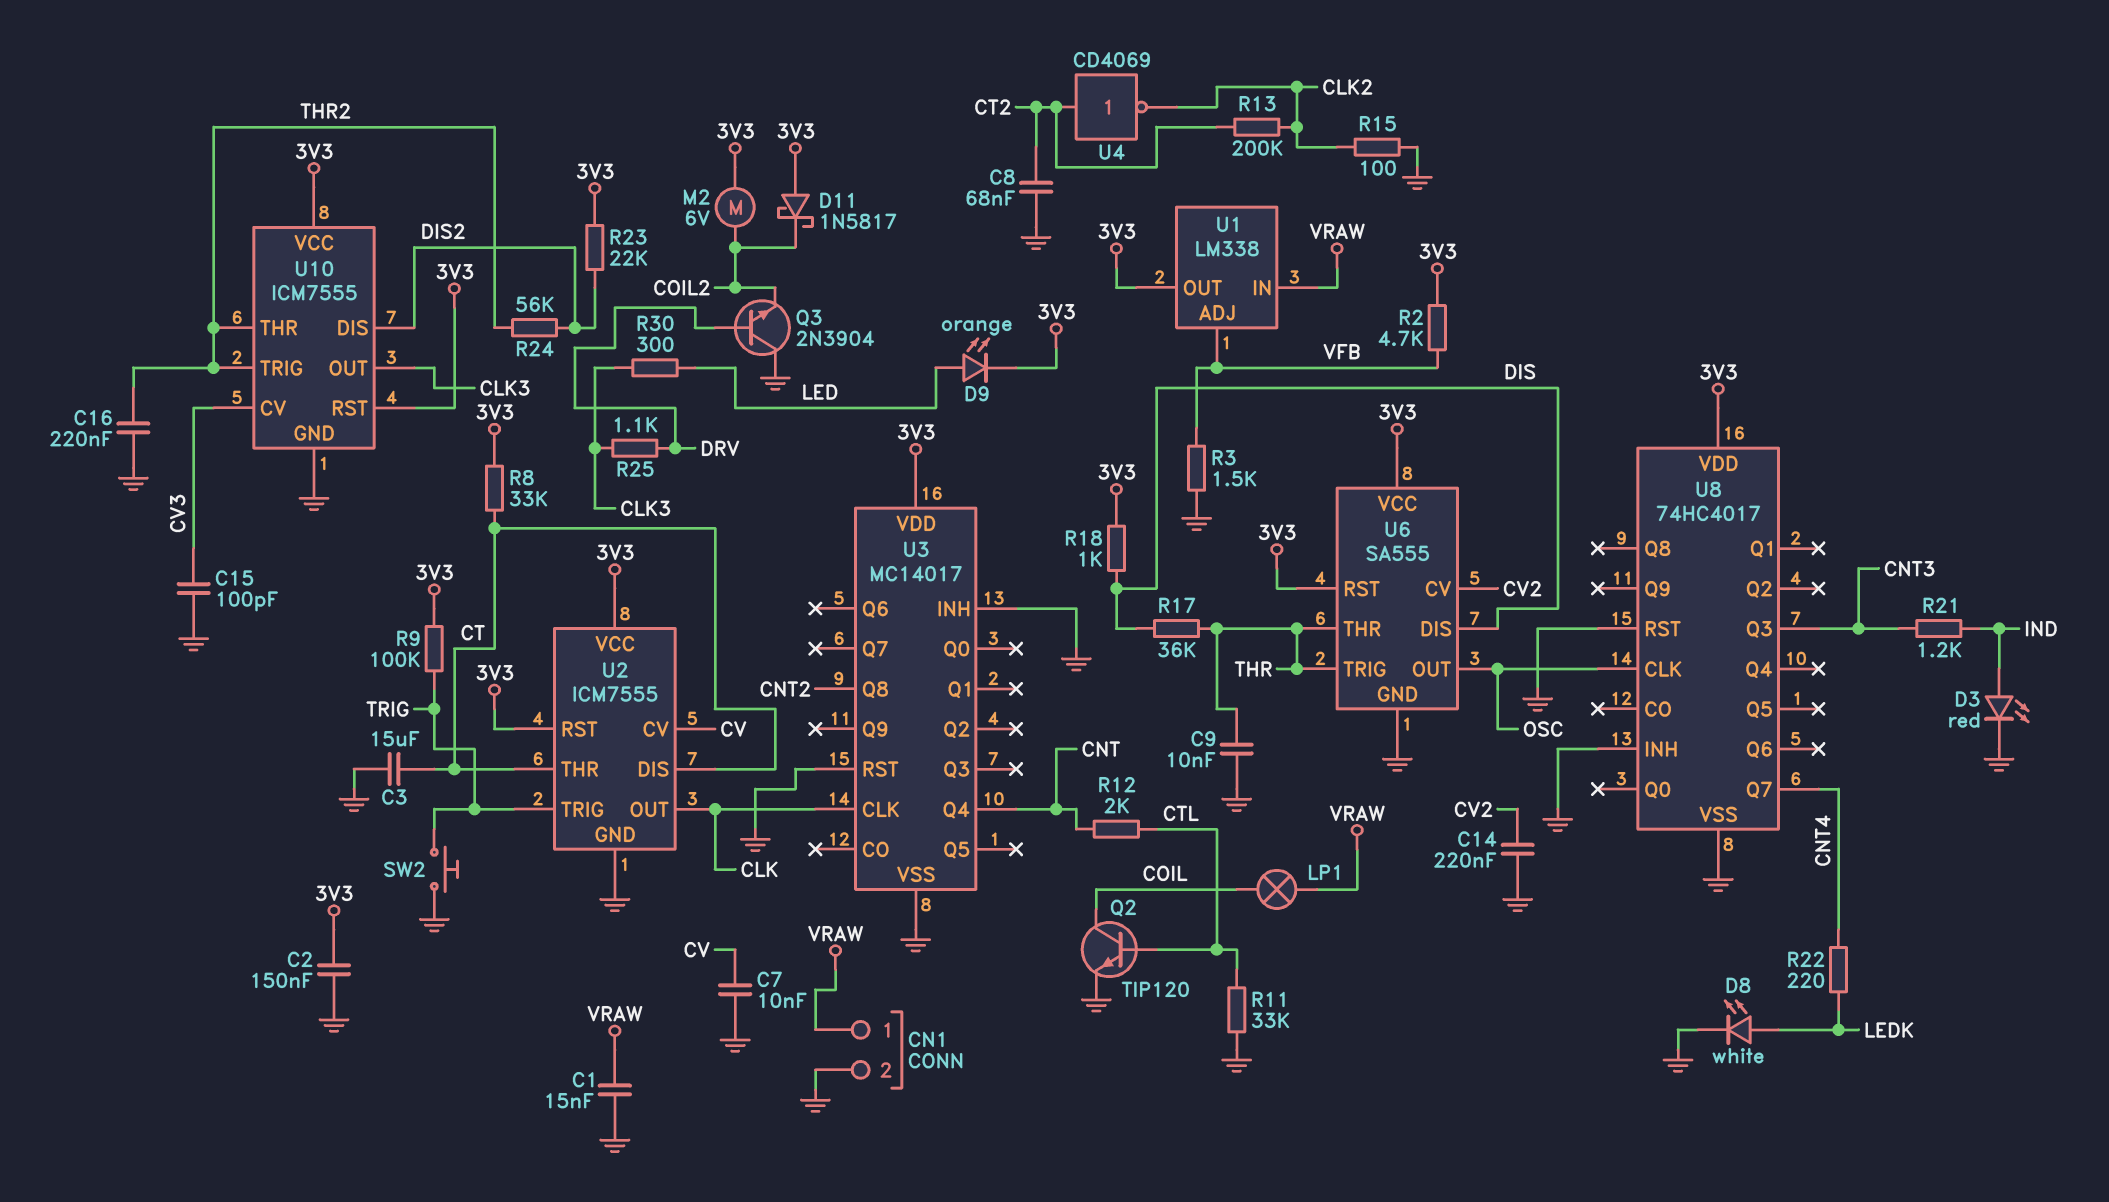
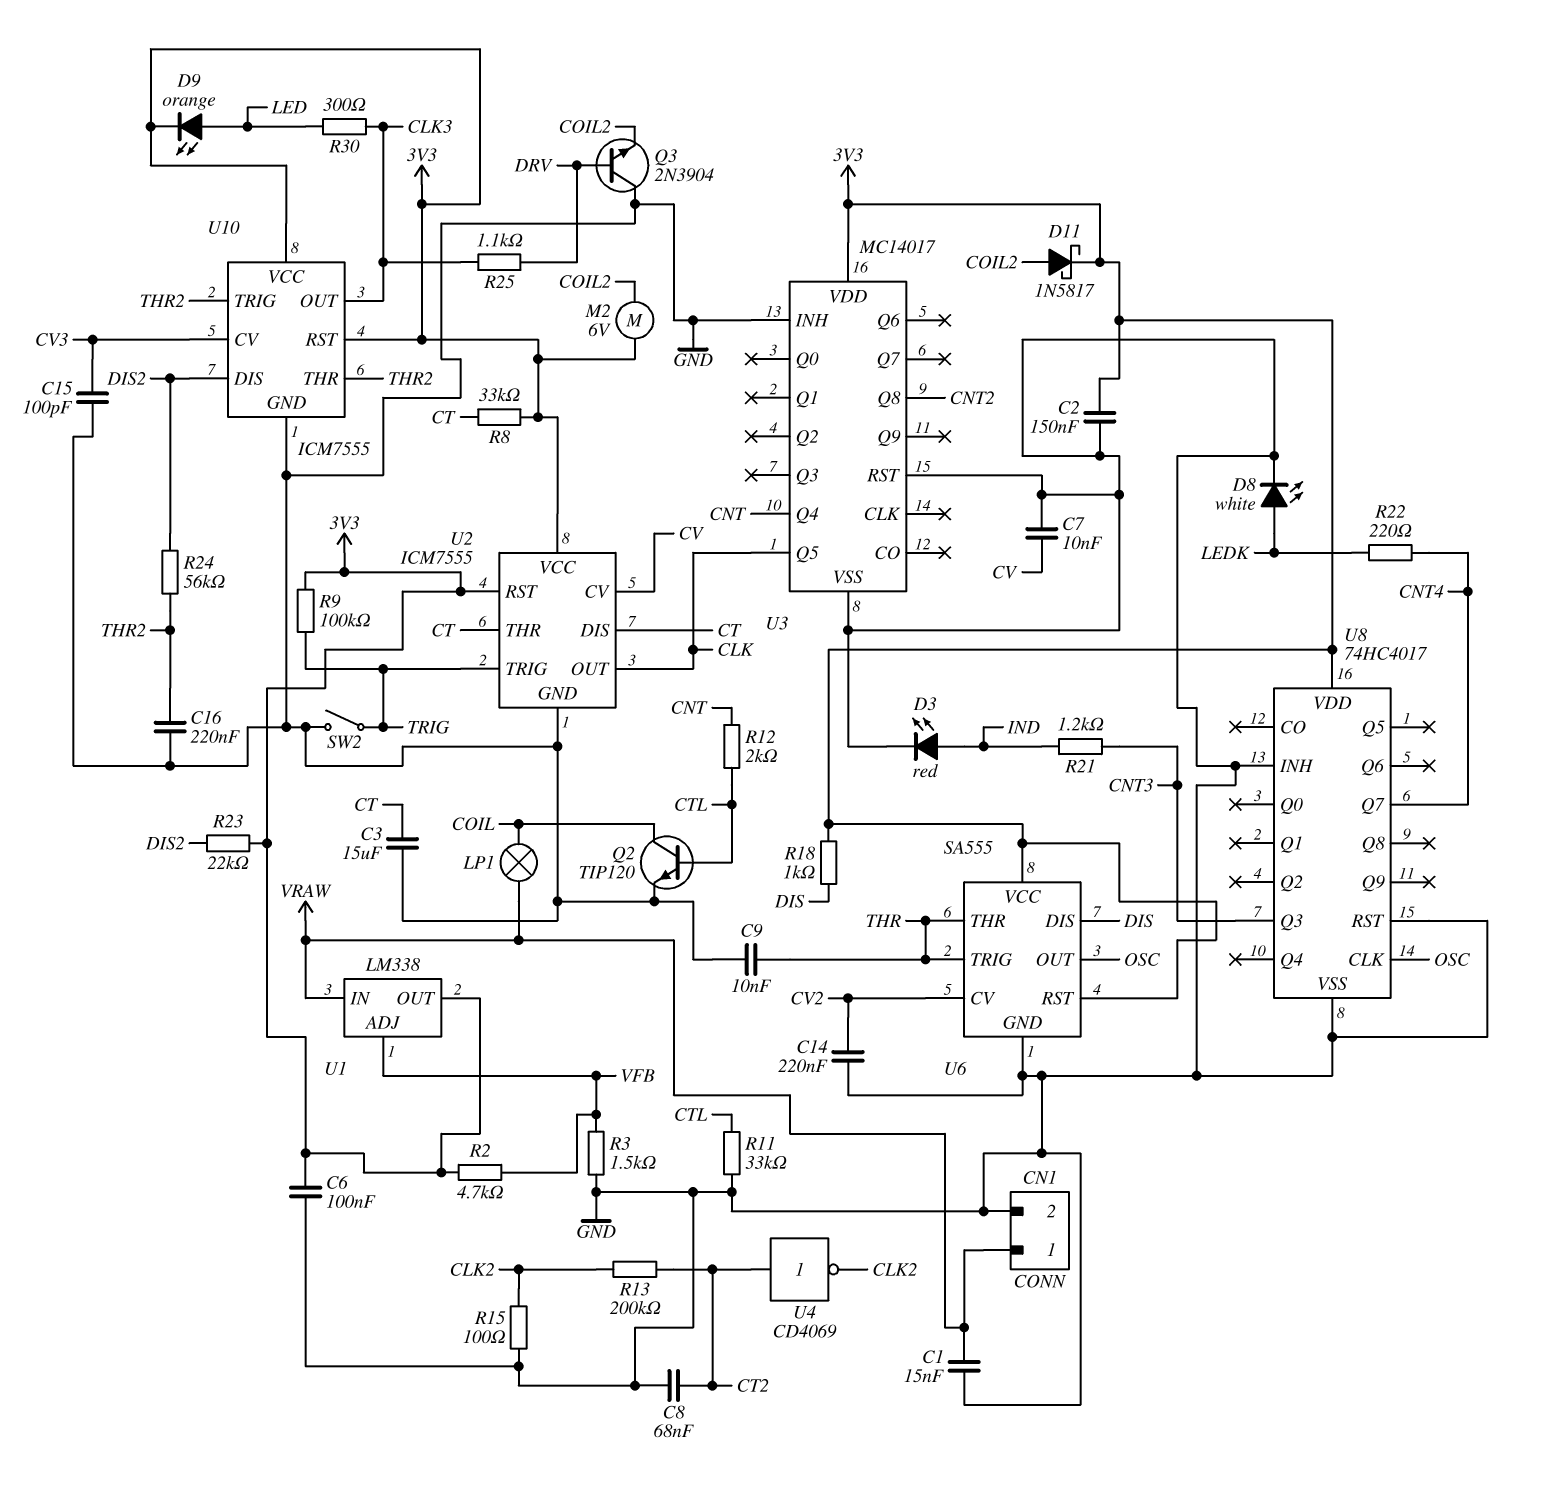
C6: none -> 100nF (3V3, GND)
D11: schottky 1N5817 (A 3V3, K COIL2) -> schottky 1N5817 (A COIL2, K 3V3)
R17: 36k (DIS, THR) -> none
SW2: button (GND, TRIG) -> switch (GND, TRIG)
U3 pin CLK: CLK -> none
U3 pin Q5: none -> CLK

